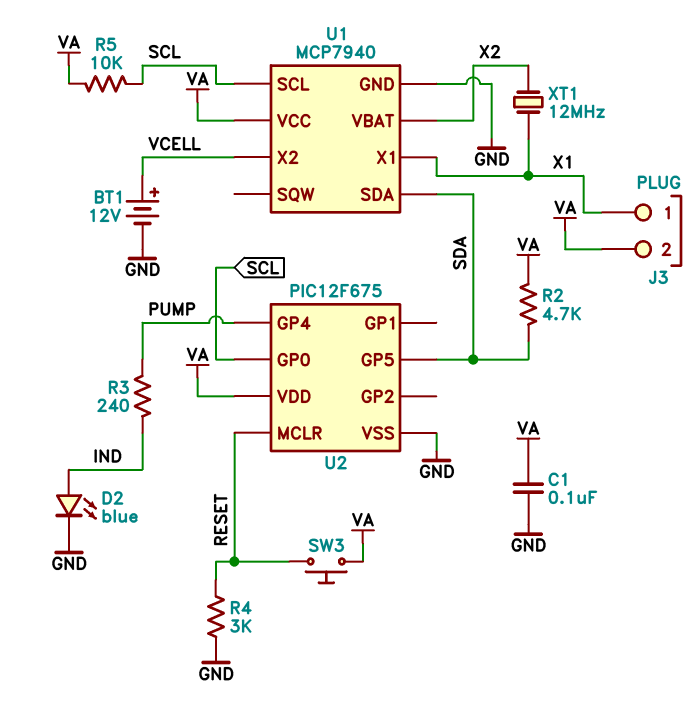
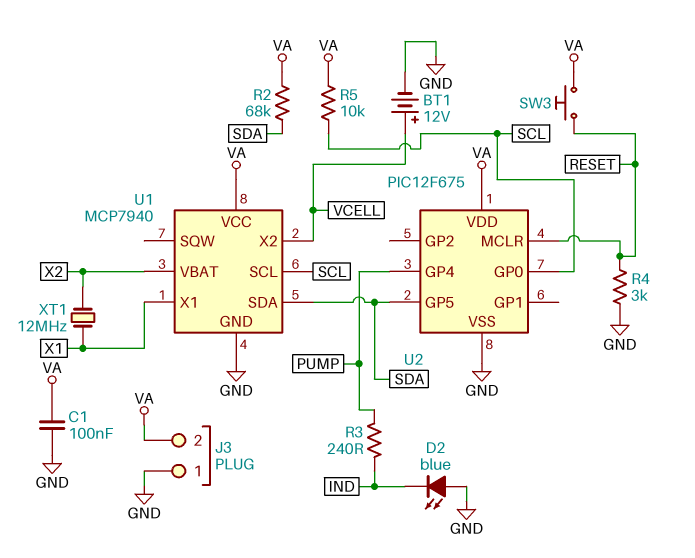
D2: LED blue (A IND, K GND) -> LED blue (A GND, K IND)
J3 pin 1: X1 -> GND
R2: 4.7k (SDA, VA) -> 68k (SDA, VA)

